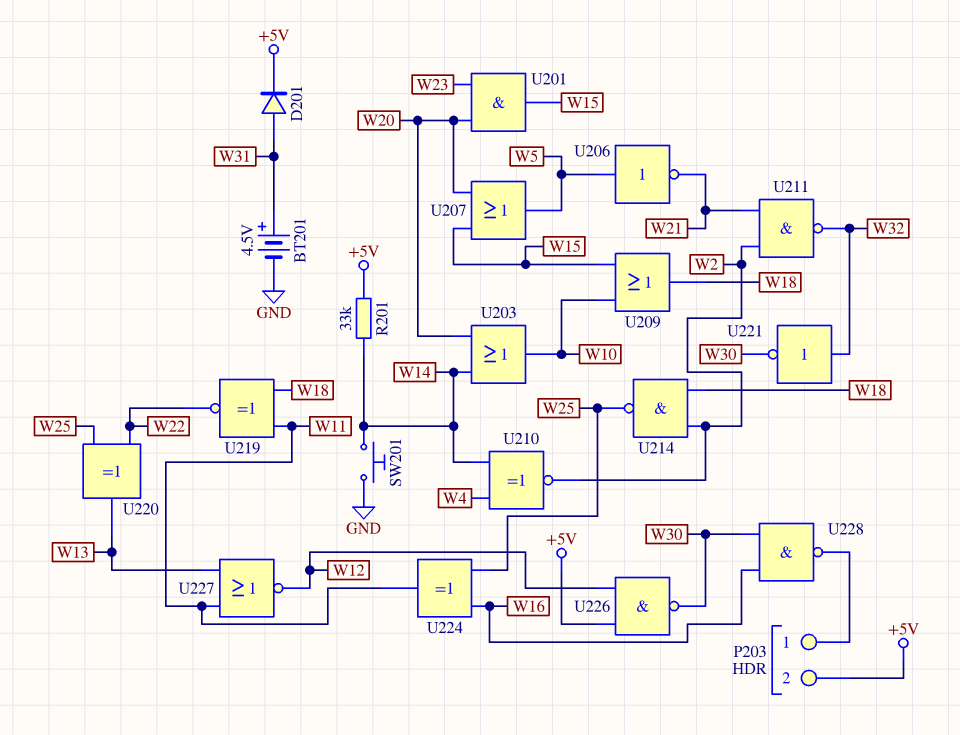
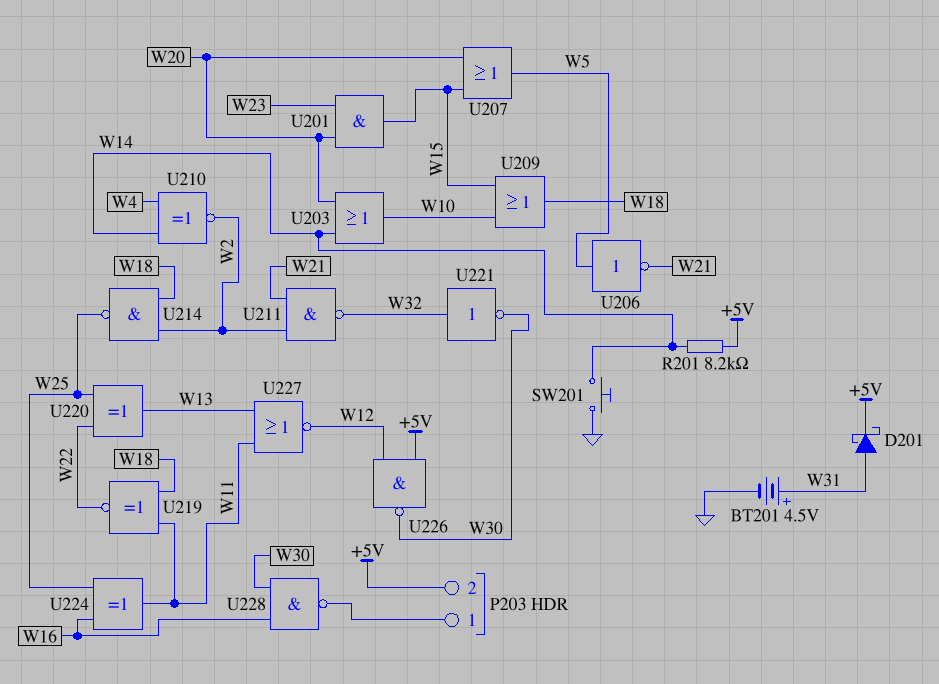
D201: diode (A W31, K +5V) -> schottky (A W31, K +5V)
R201: 33k (+5V, W14) -> 8.2k (+5V, W14)

